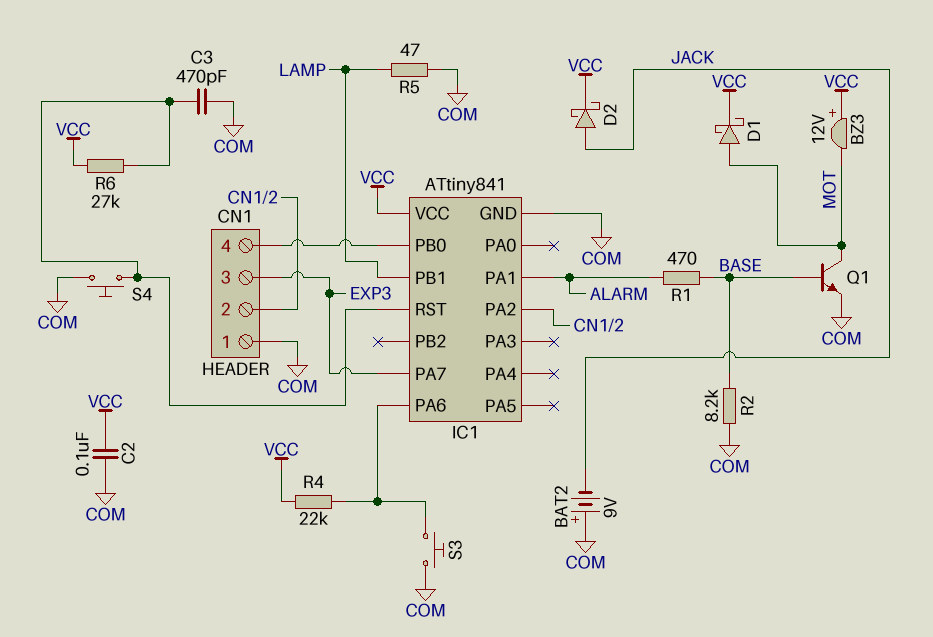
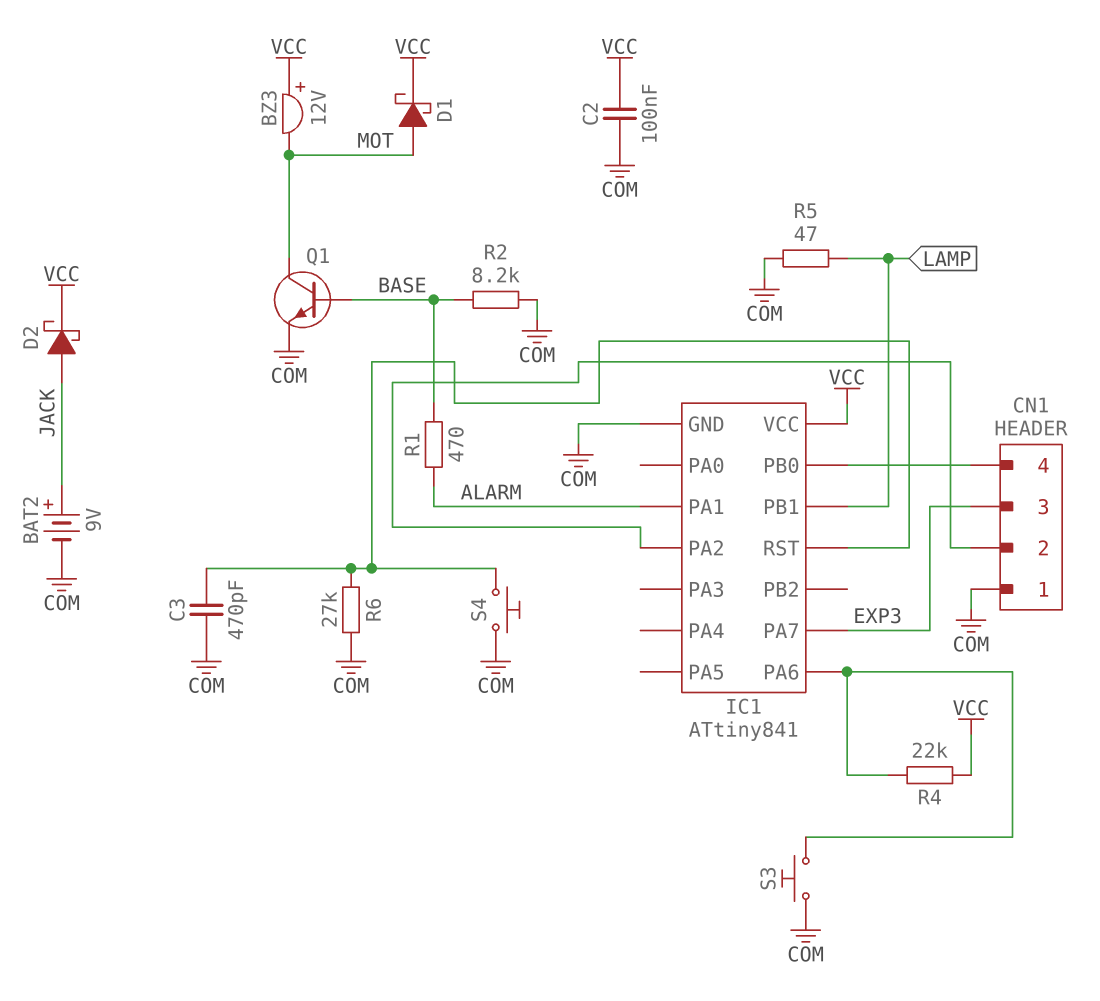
BAT2: 9V (plus COM, minus JACK) -> 9V (plus JACK, minus COM)
R6: 27k (IC1/RST, VCC) -> 27k (COM, IC1/RST)

